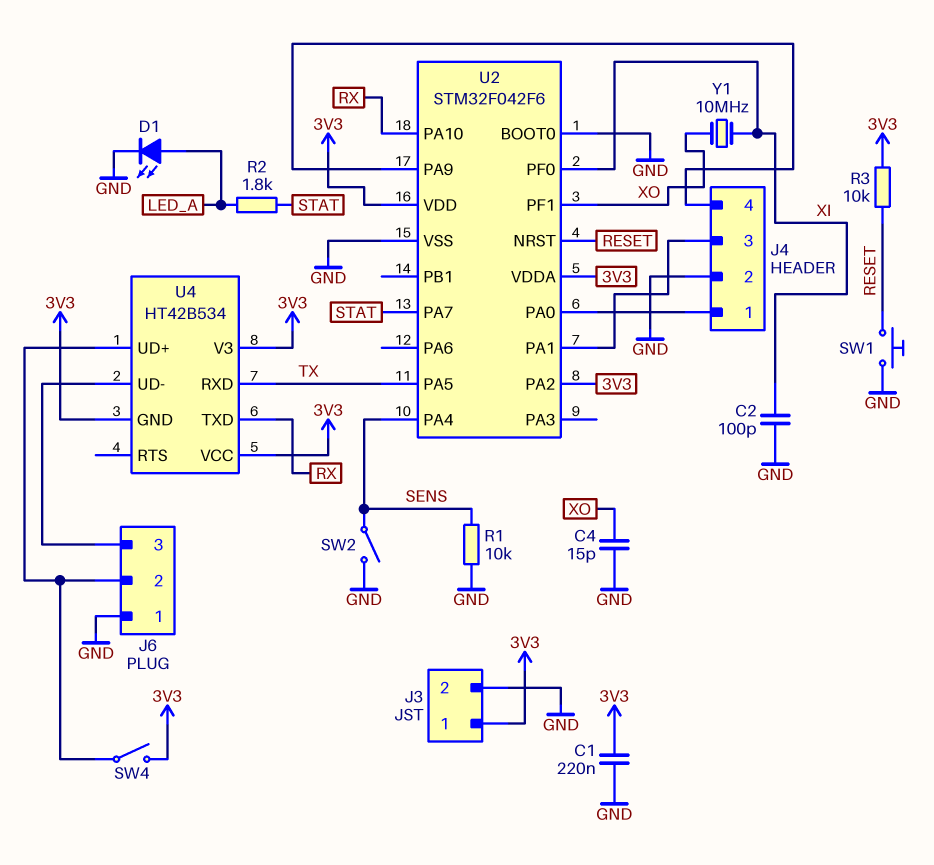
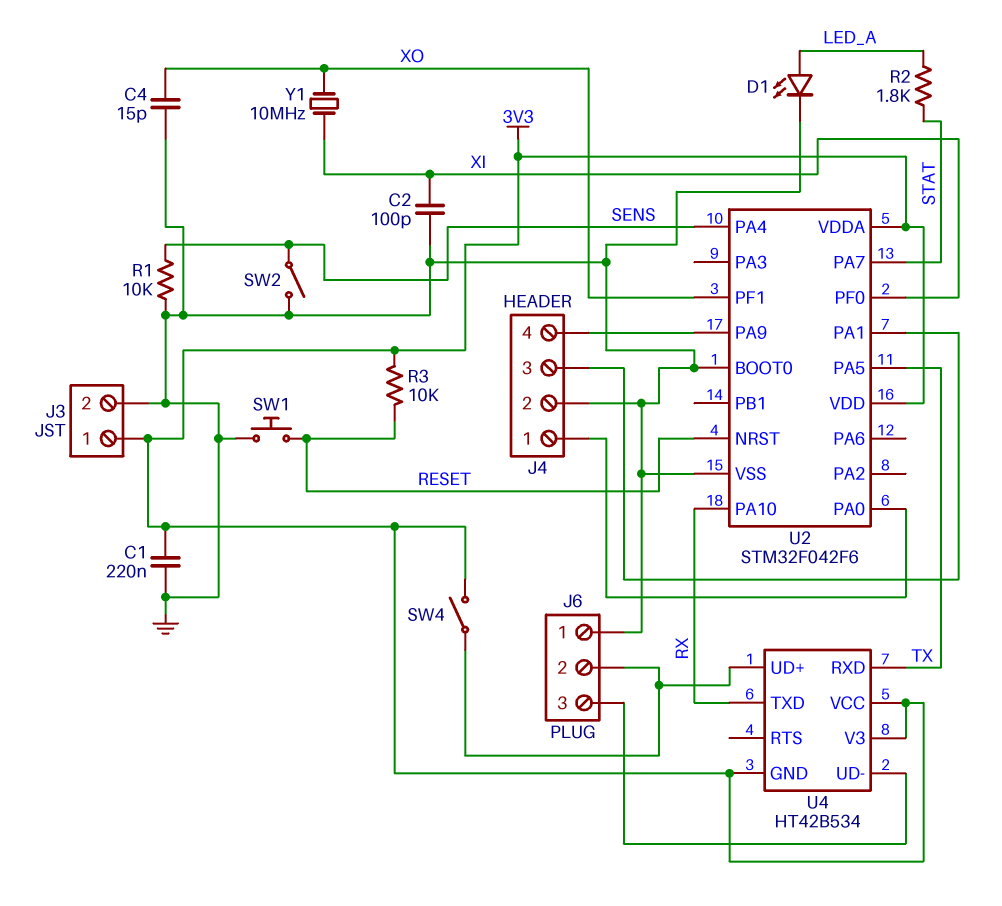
U2 pin PA2: 3V3 -> none

